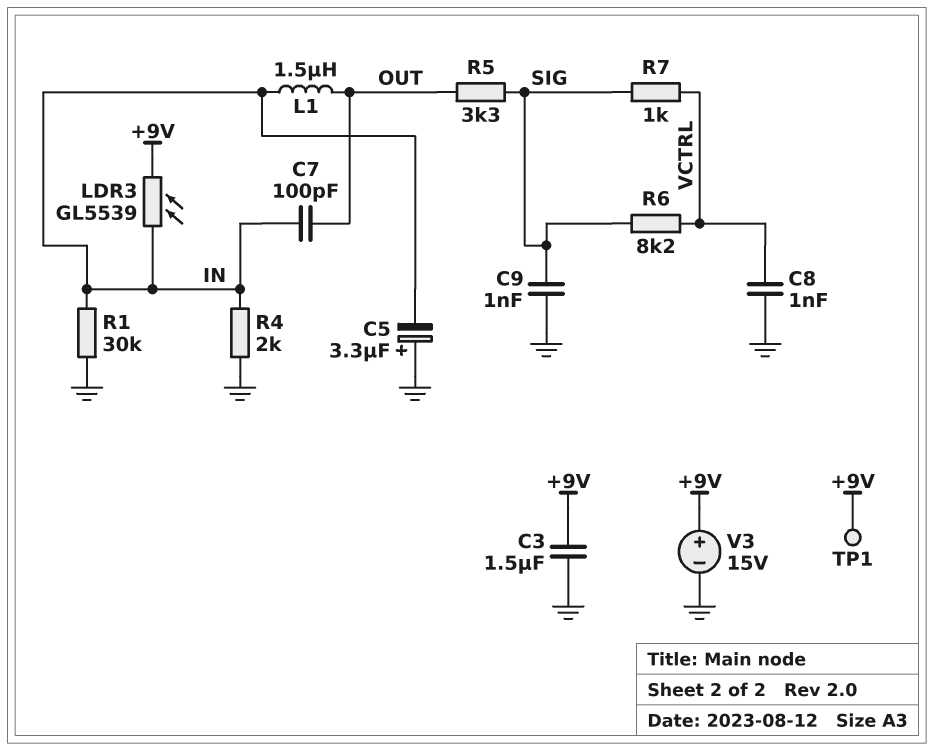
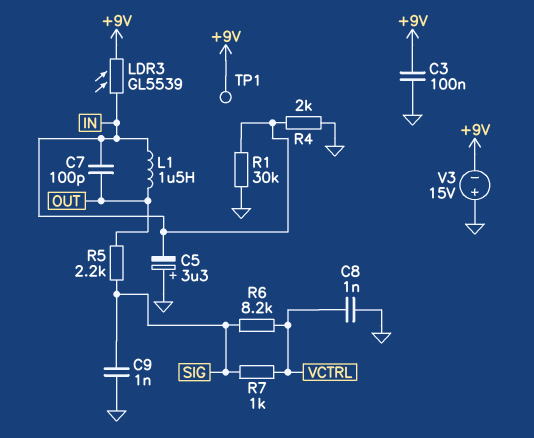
C3: 1.5uF (+9V, GND) -> 100nF (+9V, GND)
R5: 3.3k (OUT, SIG) -> 2.2k (OUT, SIG)
V3: 15V (plus +9V, minus GND) -> 15V (plus GND, minus +9V)

